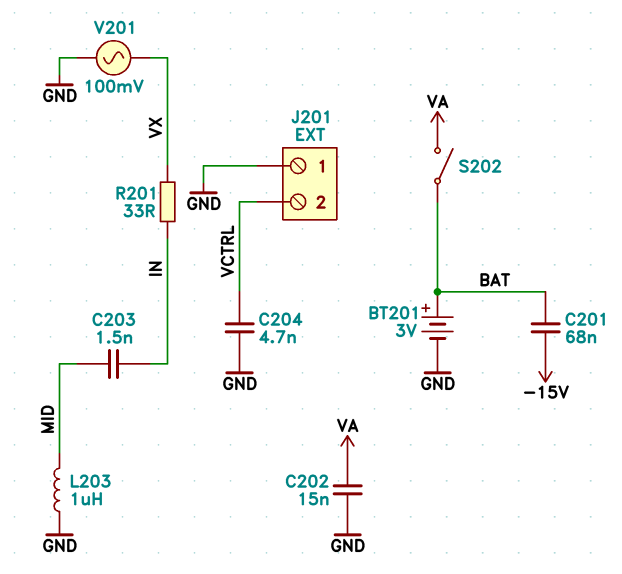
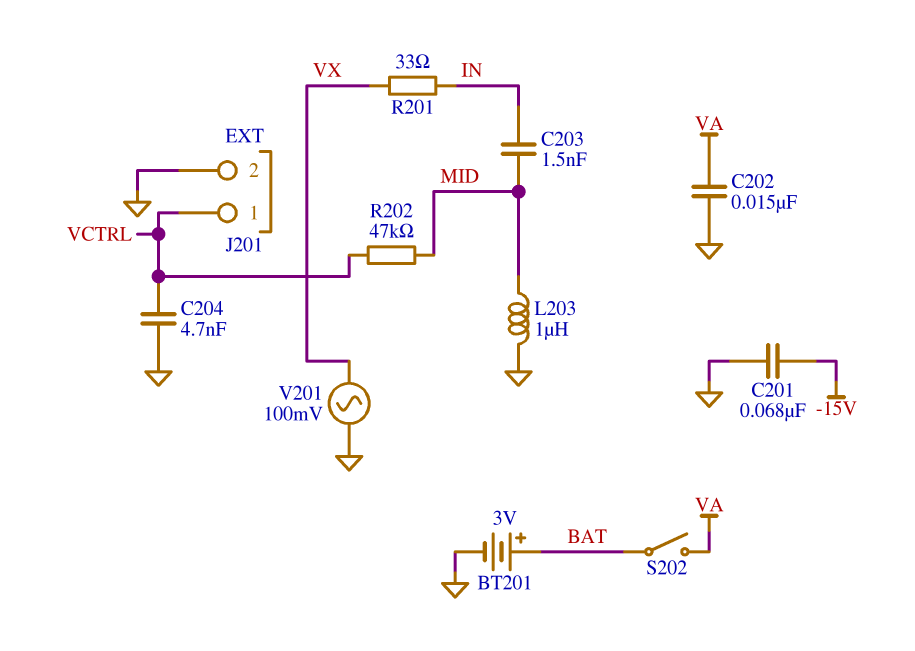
C201: 68nF (-15V, BAT) -> 68nF (-15V, GND)
J201 pin 1: GND -> VCTRL
J201 pin 2: VCTRL -> GND
R202: none -> 47k (MID, VCTRL)

